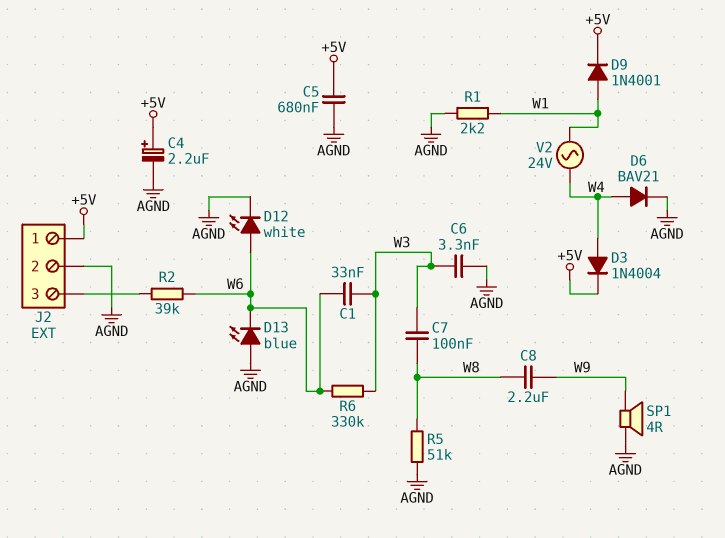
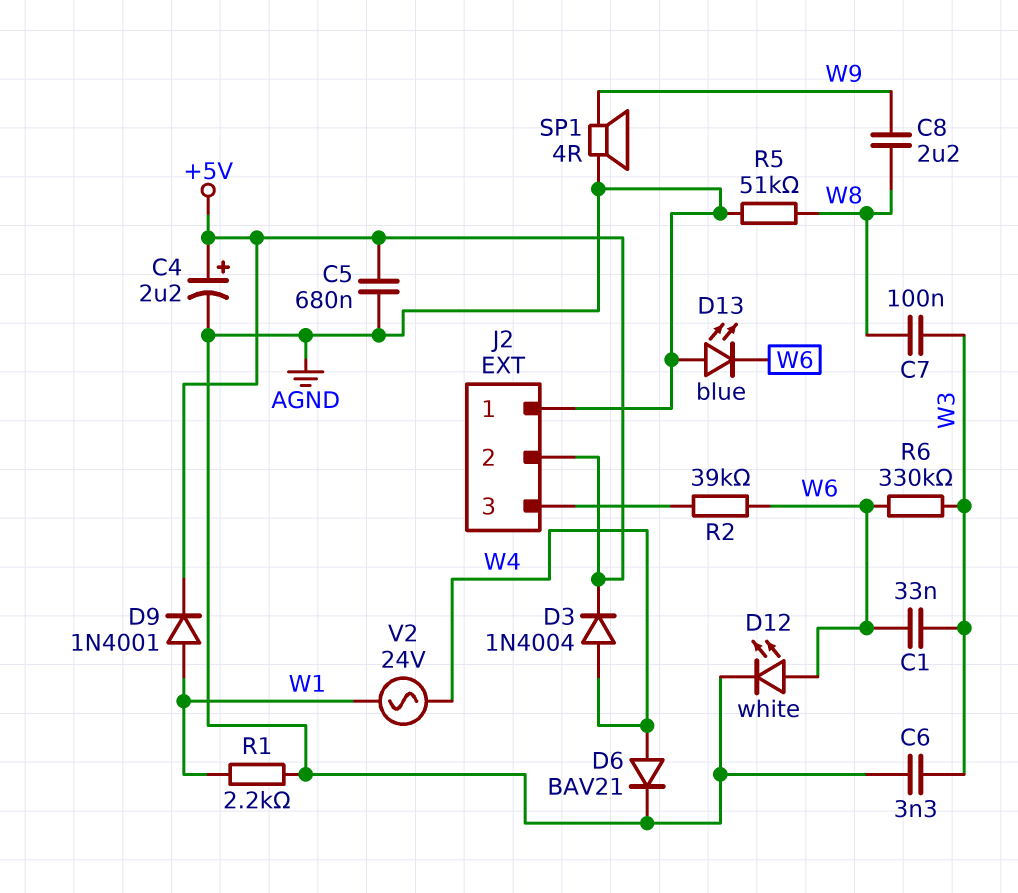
J2 pin 1: +5V -> AGND
J2 pin 2: AGND -> +5V

